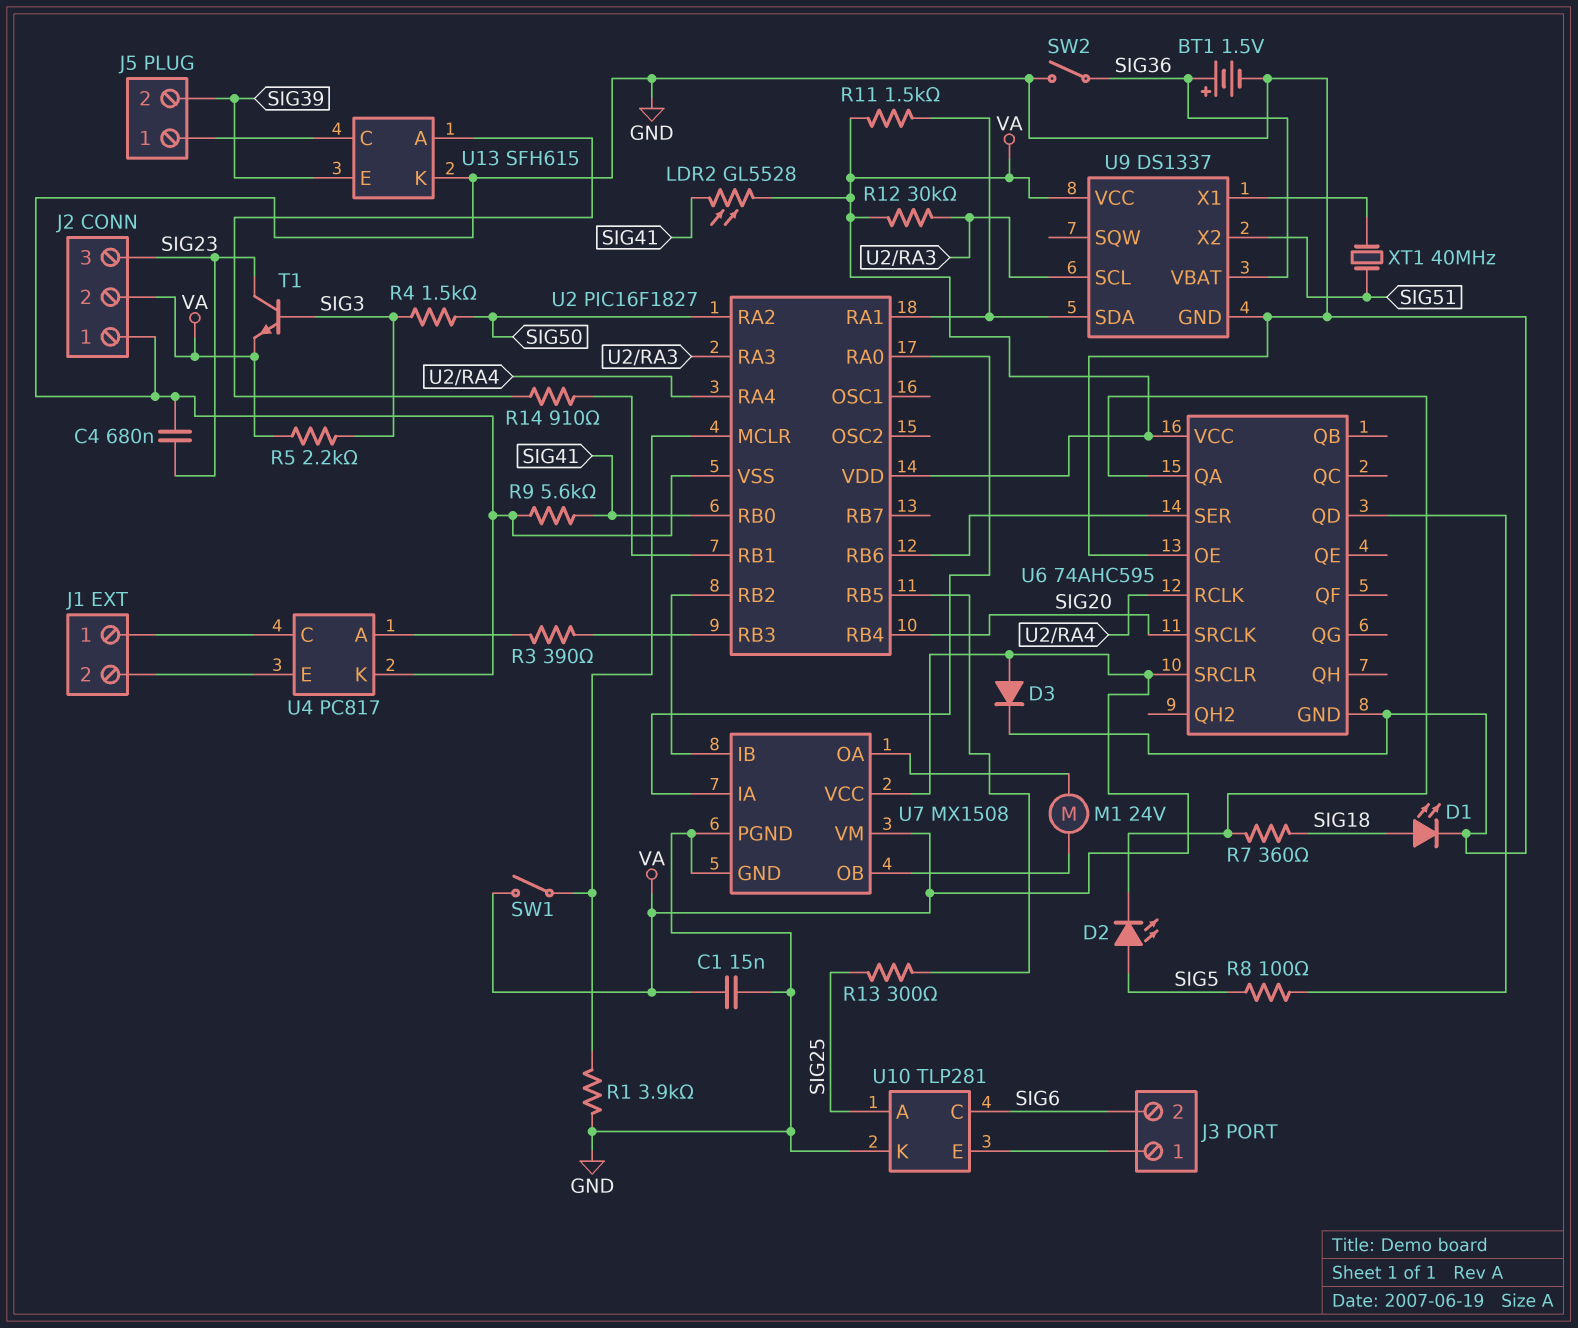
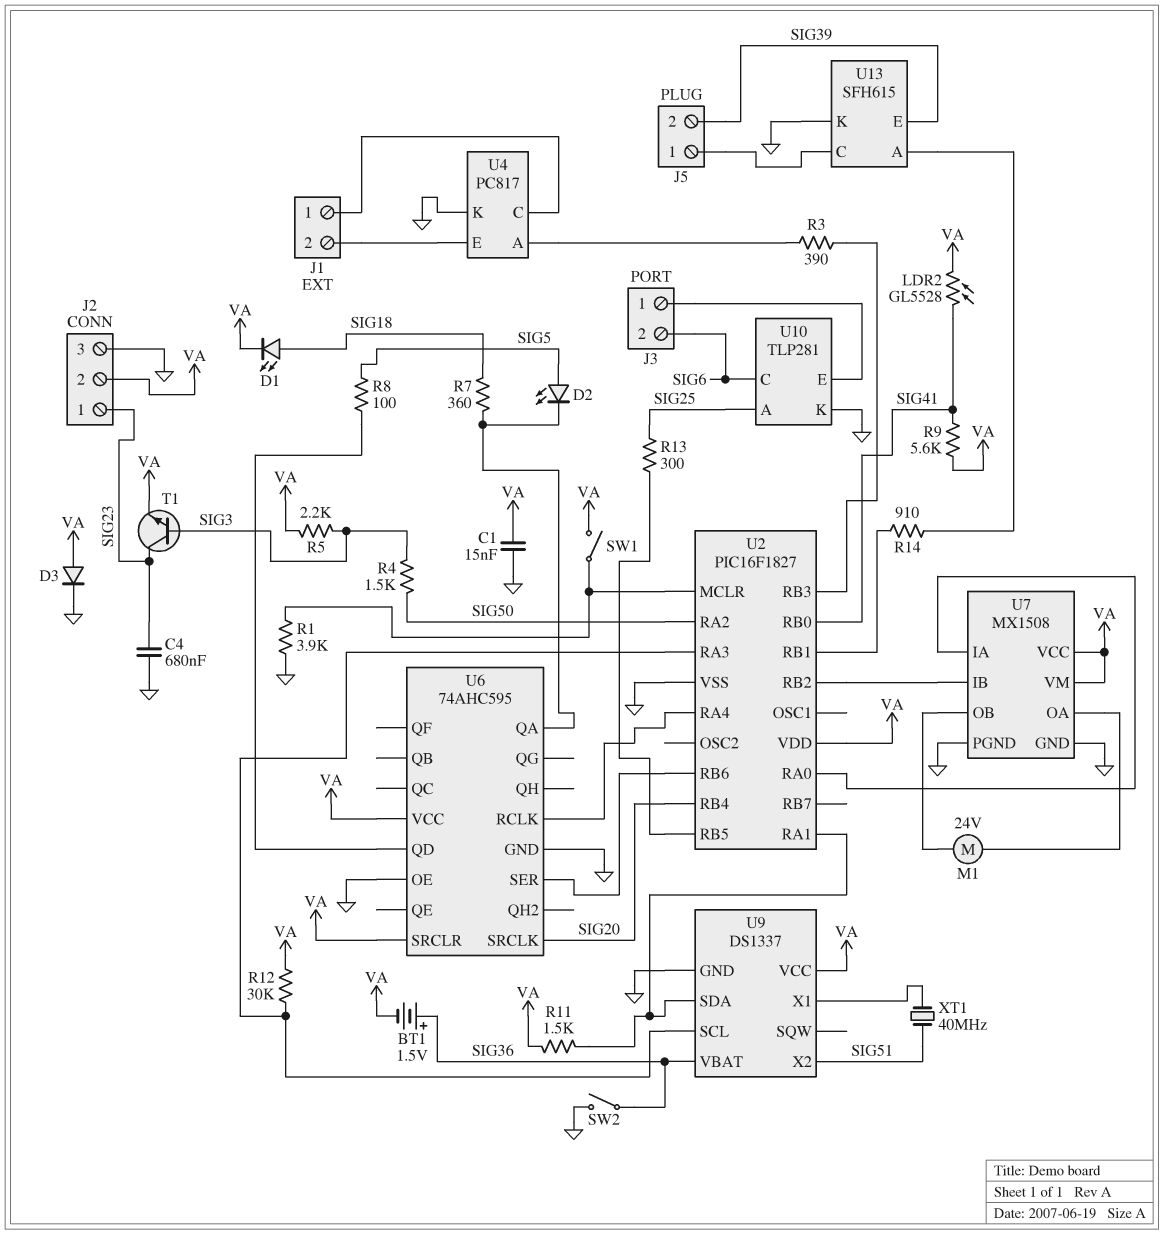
BT1: 1.5V (plus SIG36, minus GND) -> 1.5V (plus SIG36, minus VA)
D1: LED (A SIG18, K GND) -> LED (A SIG18, K VA)
J2 pin 1: GND -> SIG23
J2 pin 3: SIG23 -> GND
R9: 5.6k (GND, SIG41) -> 5.6k (SIG41, VA)

